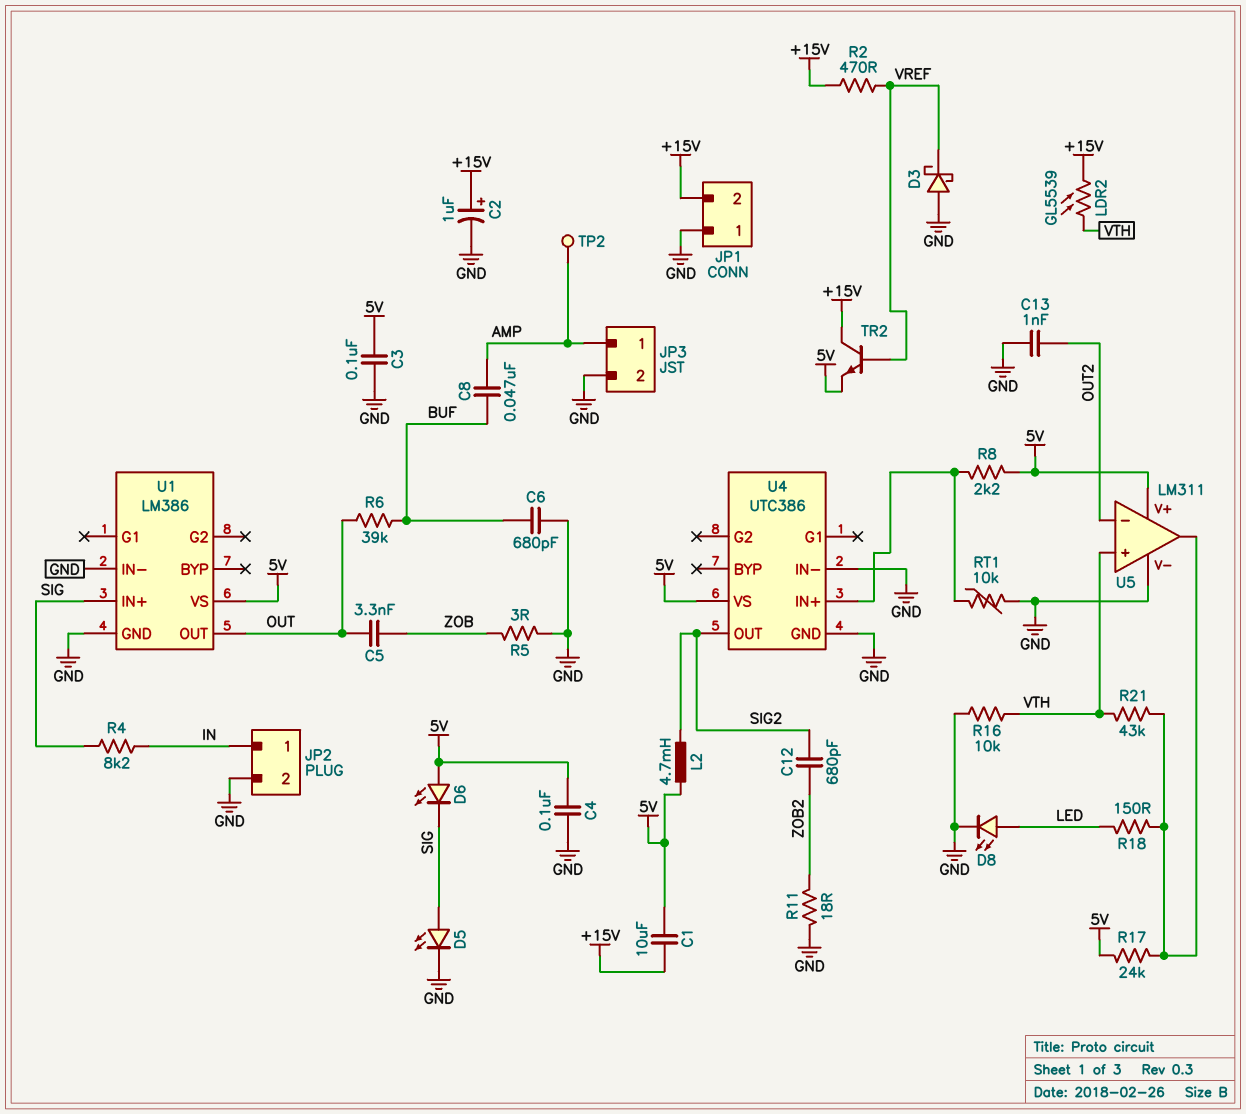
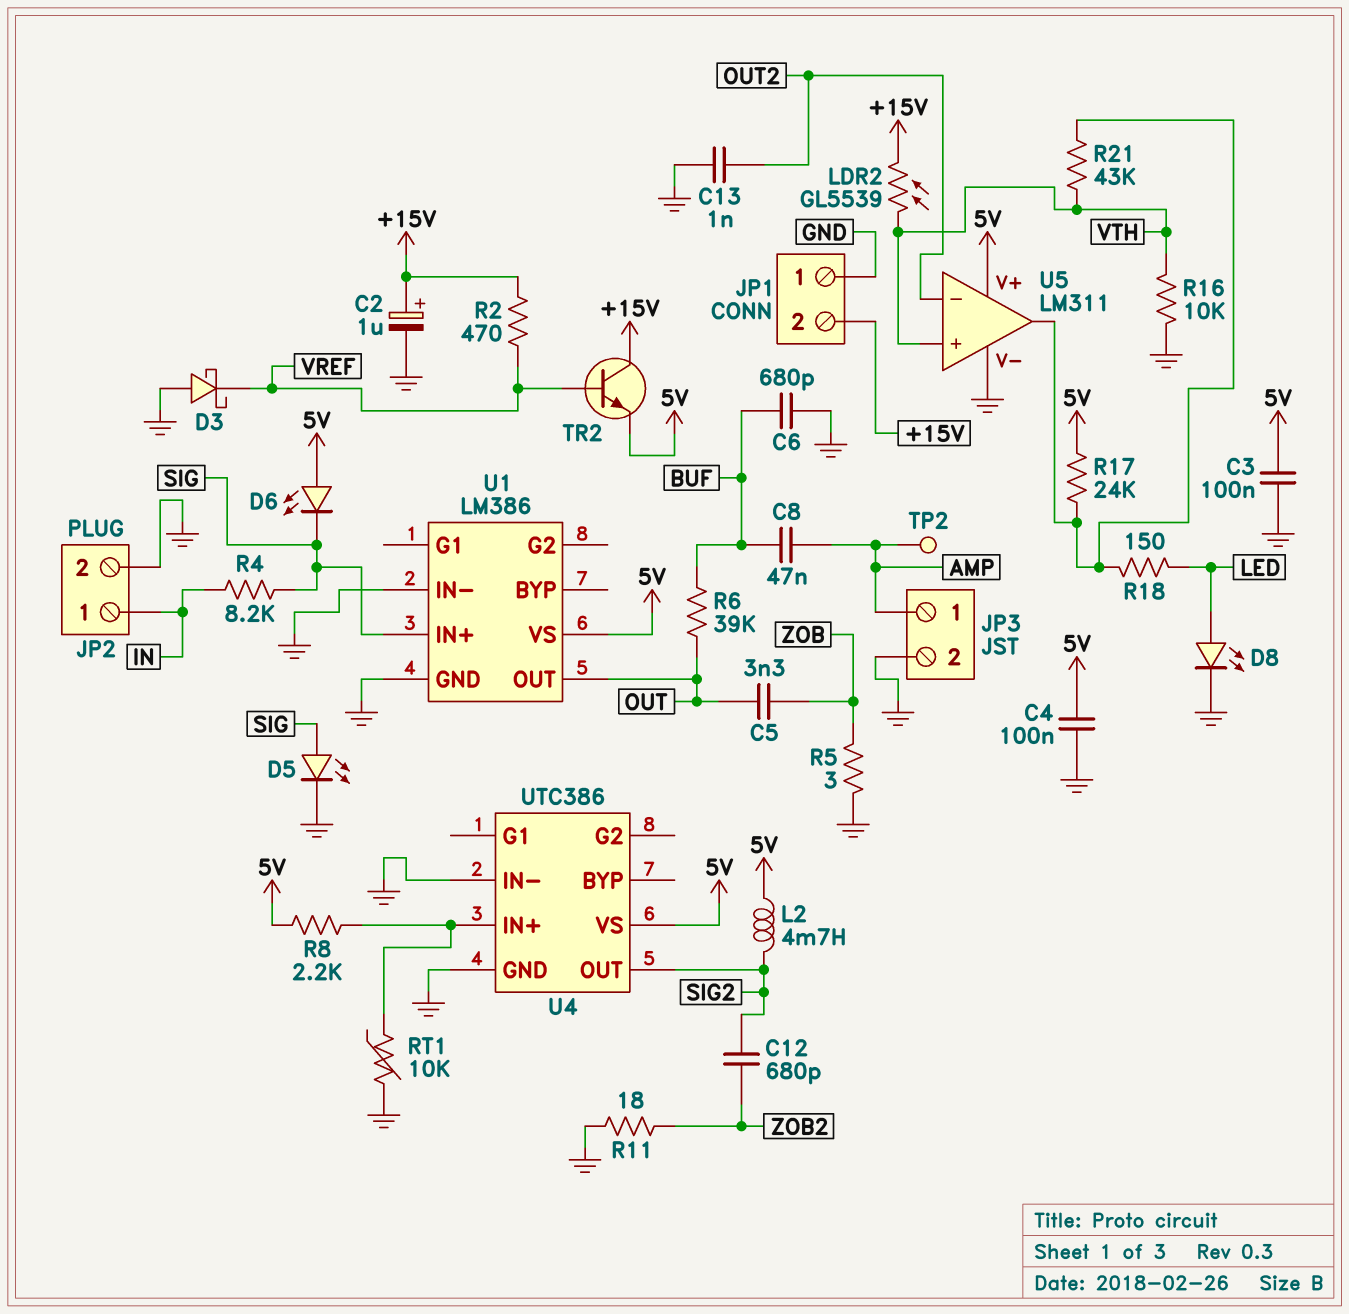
C1: 10uF (+15V, 5V) -> none

